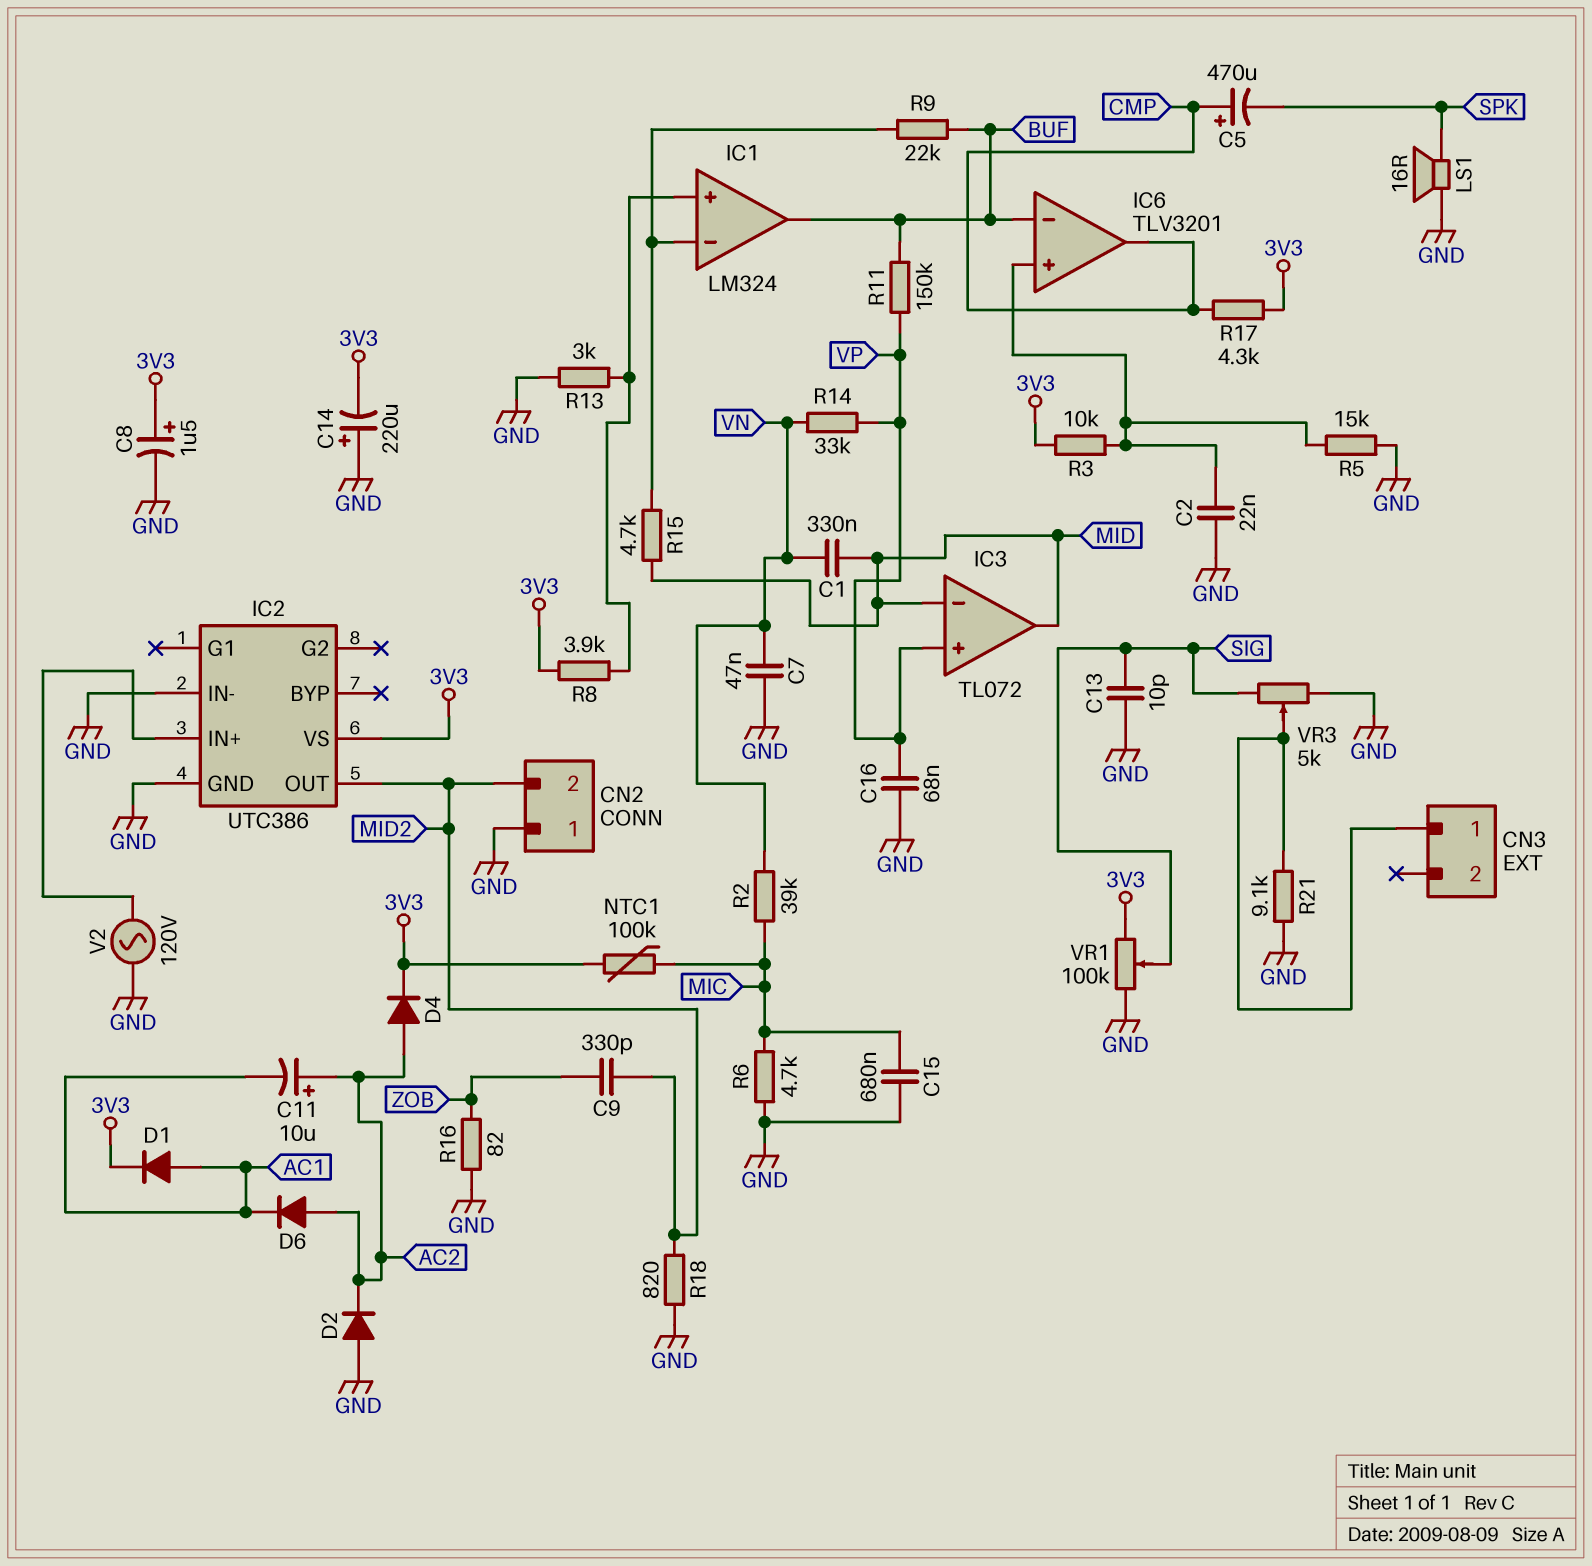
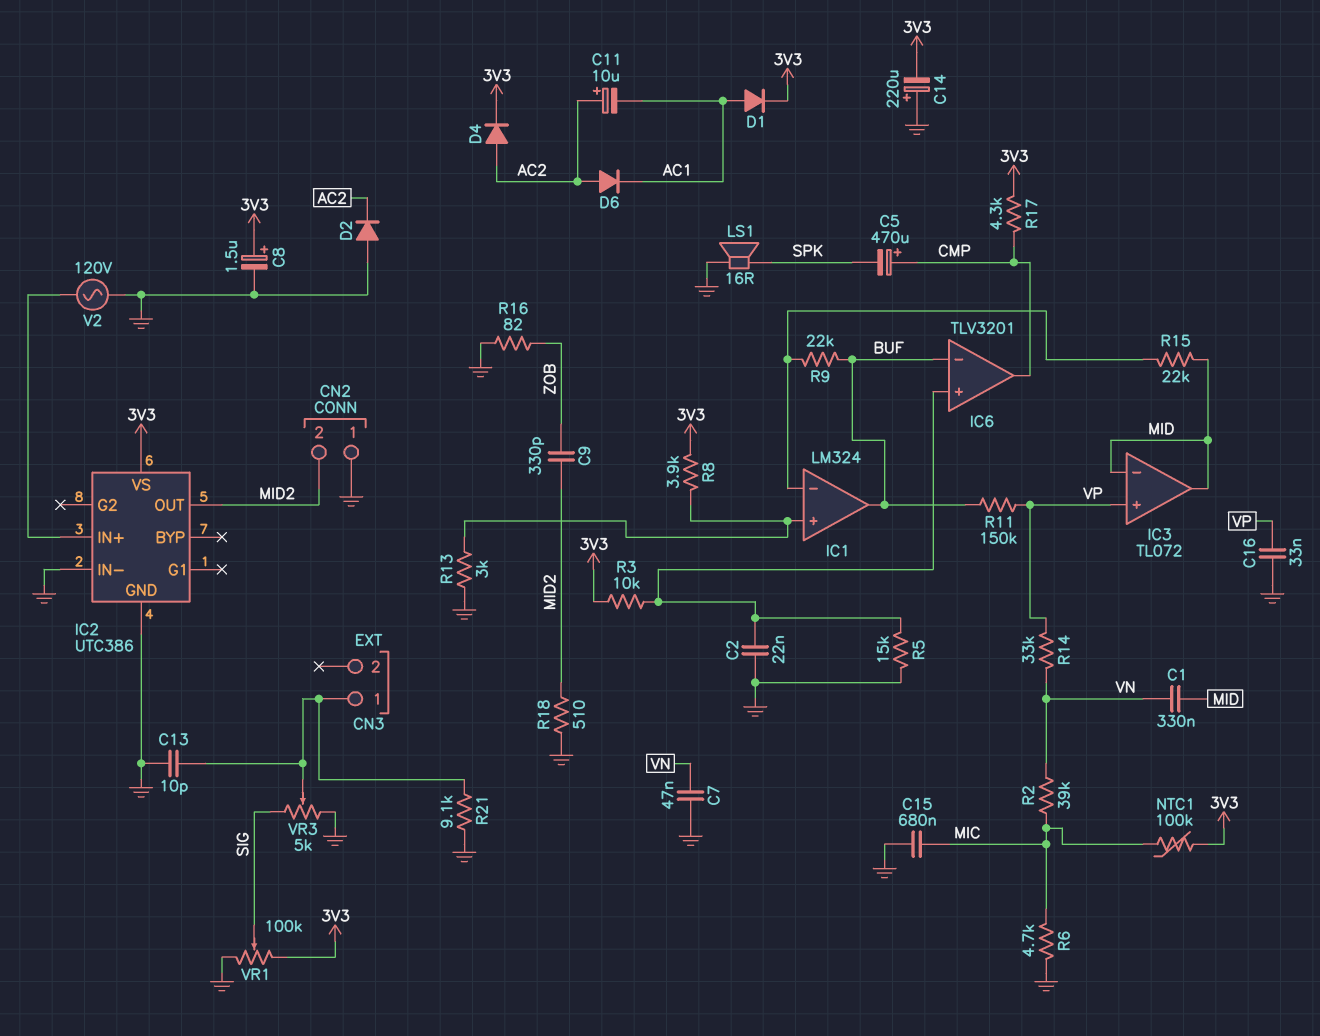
C13: 10pF (GND, SIG) -> 10pF (CN3/1, GND)
C16: 68nF (GND, VP) -> 33nF (GND, VP)
R15: 4.7k (IC1/in-, MID) -> 22k (IC1/in-, MID)
R18: 820 (GND, MID2) -> 510 (GND, MID2)

